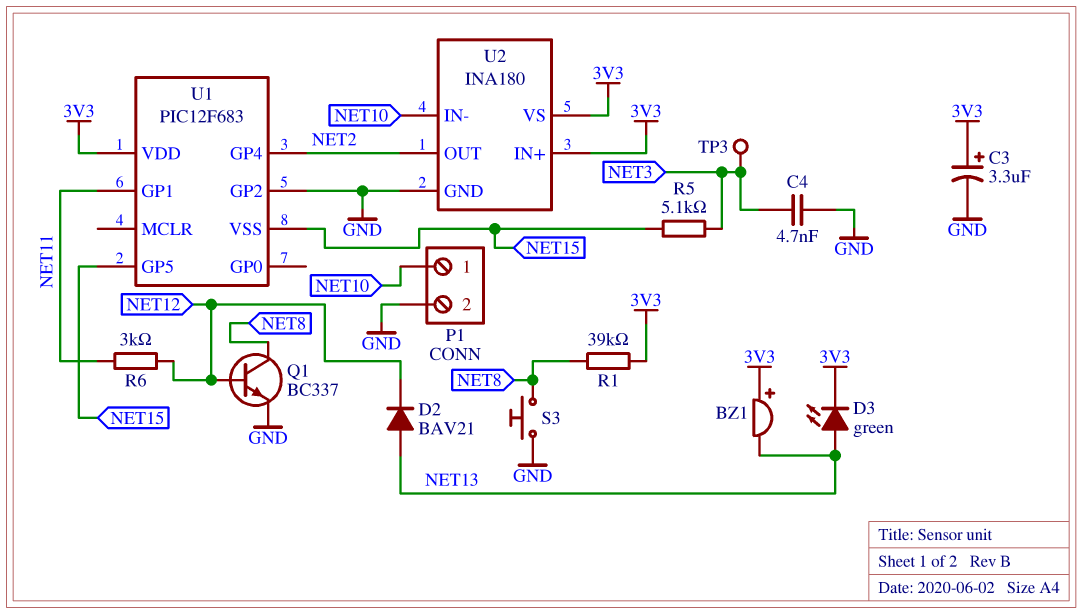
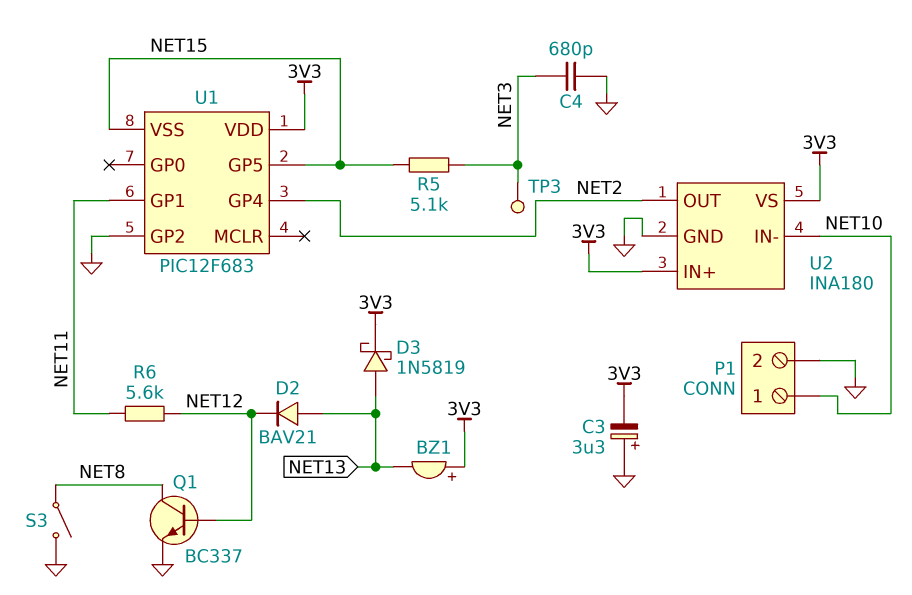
C3: 3.3uF (plus 3V3, minus GND) -> 3.3uF (plus GND, minus 3V3)
C4: 4.7nF (GND, NET3) -> 680pF (GND, NET3)
D3: LED green (A NET13, K 3V3) -> schottky 1N5819 (A NET13, K 3V3)
R1: 39k (3V3, NET8) -> none
R6: 3k (NET11, NET12) -> 5.6k (NET11, NET12)
S3: button (GND, NET8) -> switch (GND, NET8)

